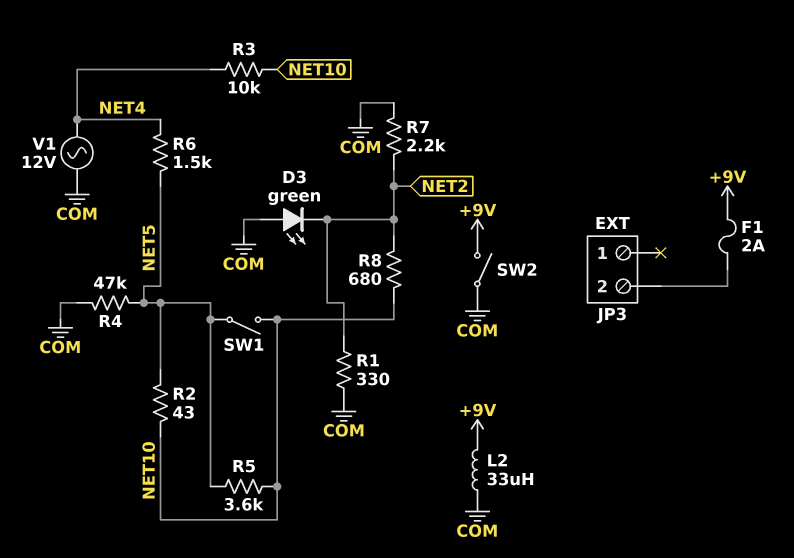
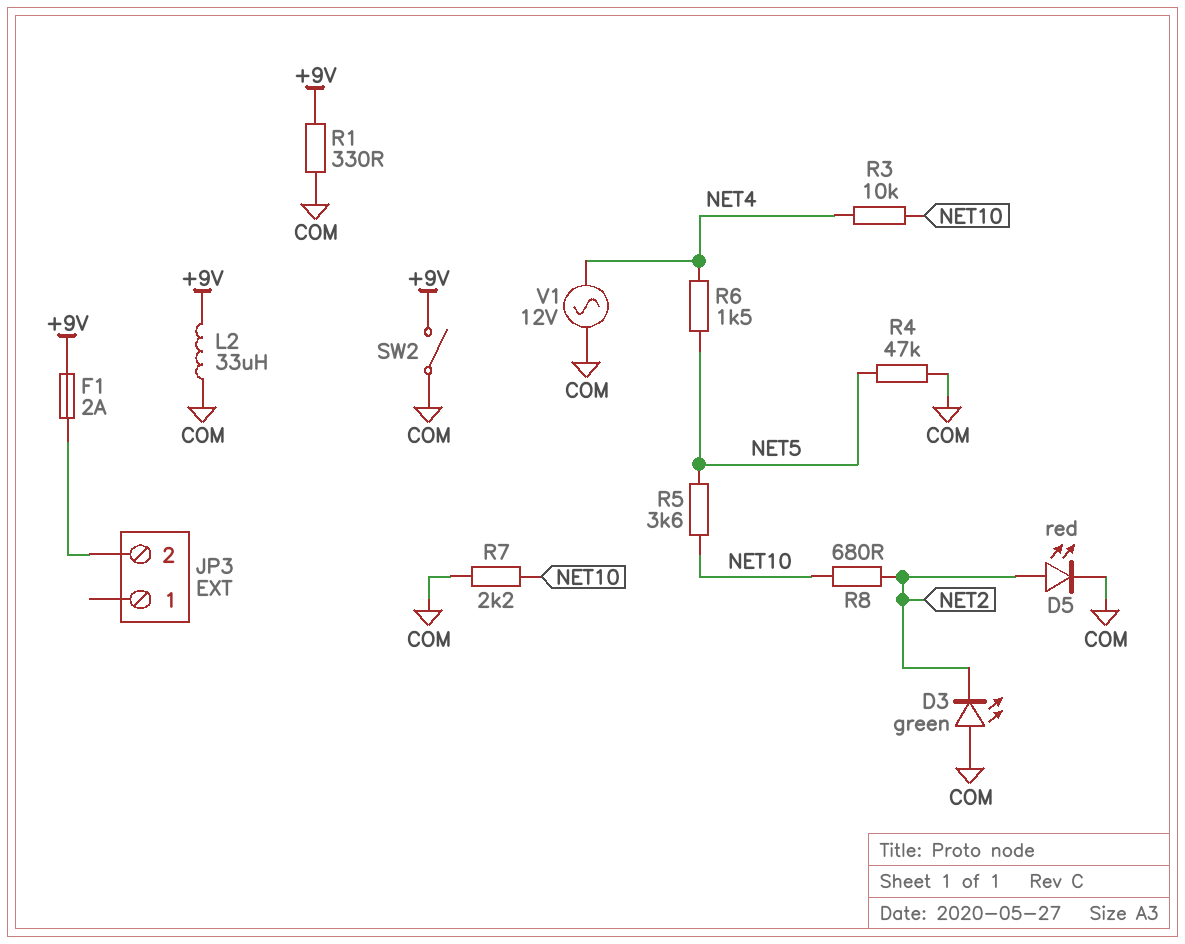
D5: none -> LED red (A NET2, K COM)
R1: 330 (COM, NET2) -> 330 (+9V, COM)
R2: 43 (NET5, NET10) -> none
R7: 2.2k (COM, NET2) -> 2.2k (COM, NET10)
SW1: switch (NET5, NET10) -> none

